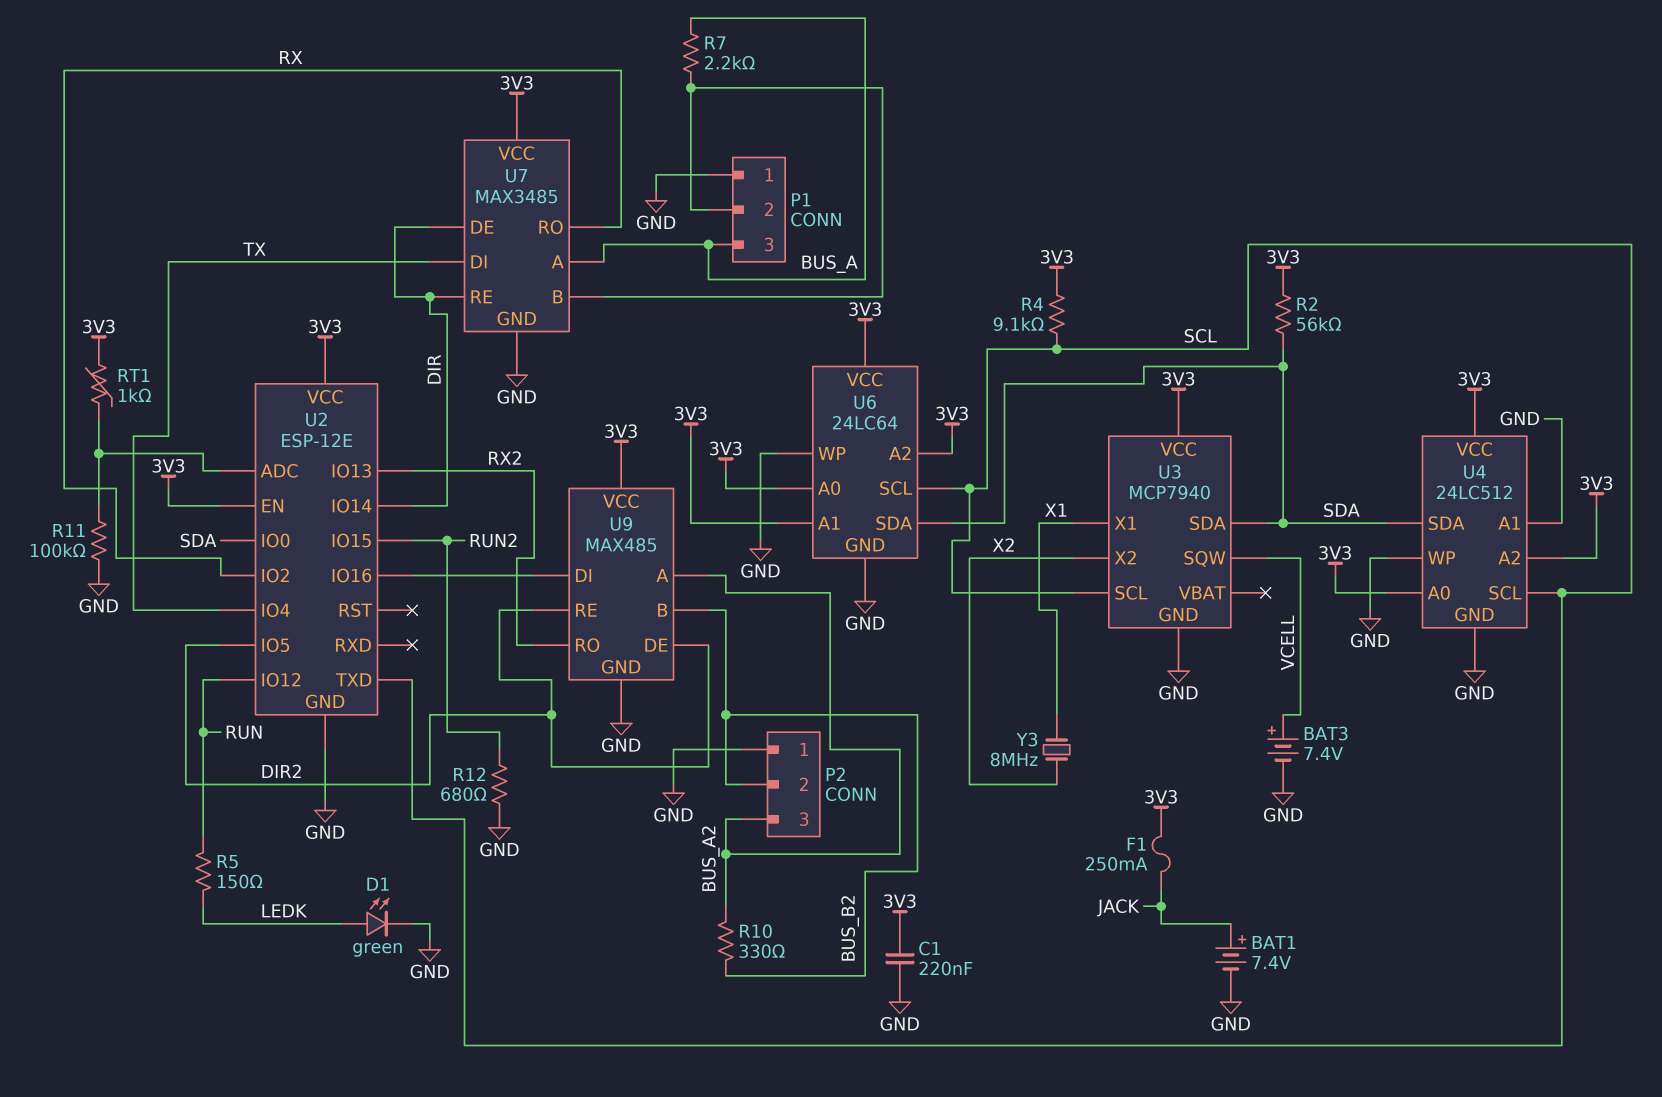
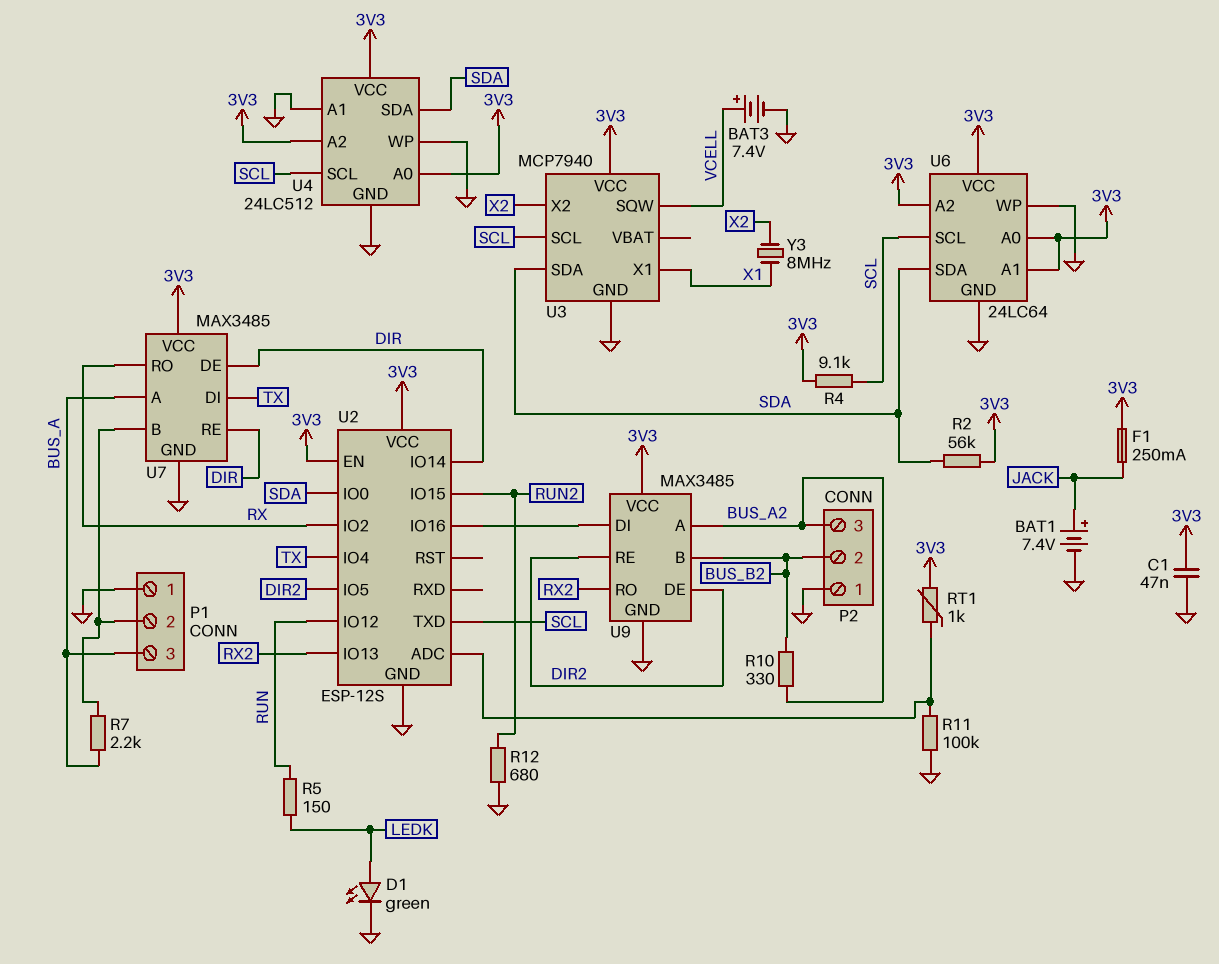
C1: 220nF (3V3, GND) -> 47nF (3V3, GND)
U2: ESP-12E -> ESP-12S
U9: MAX485 -> MAX3485

